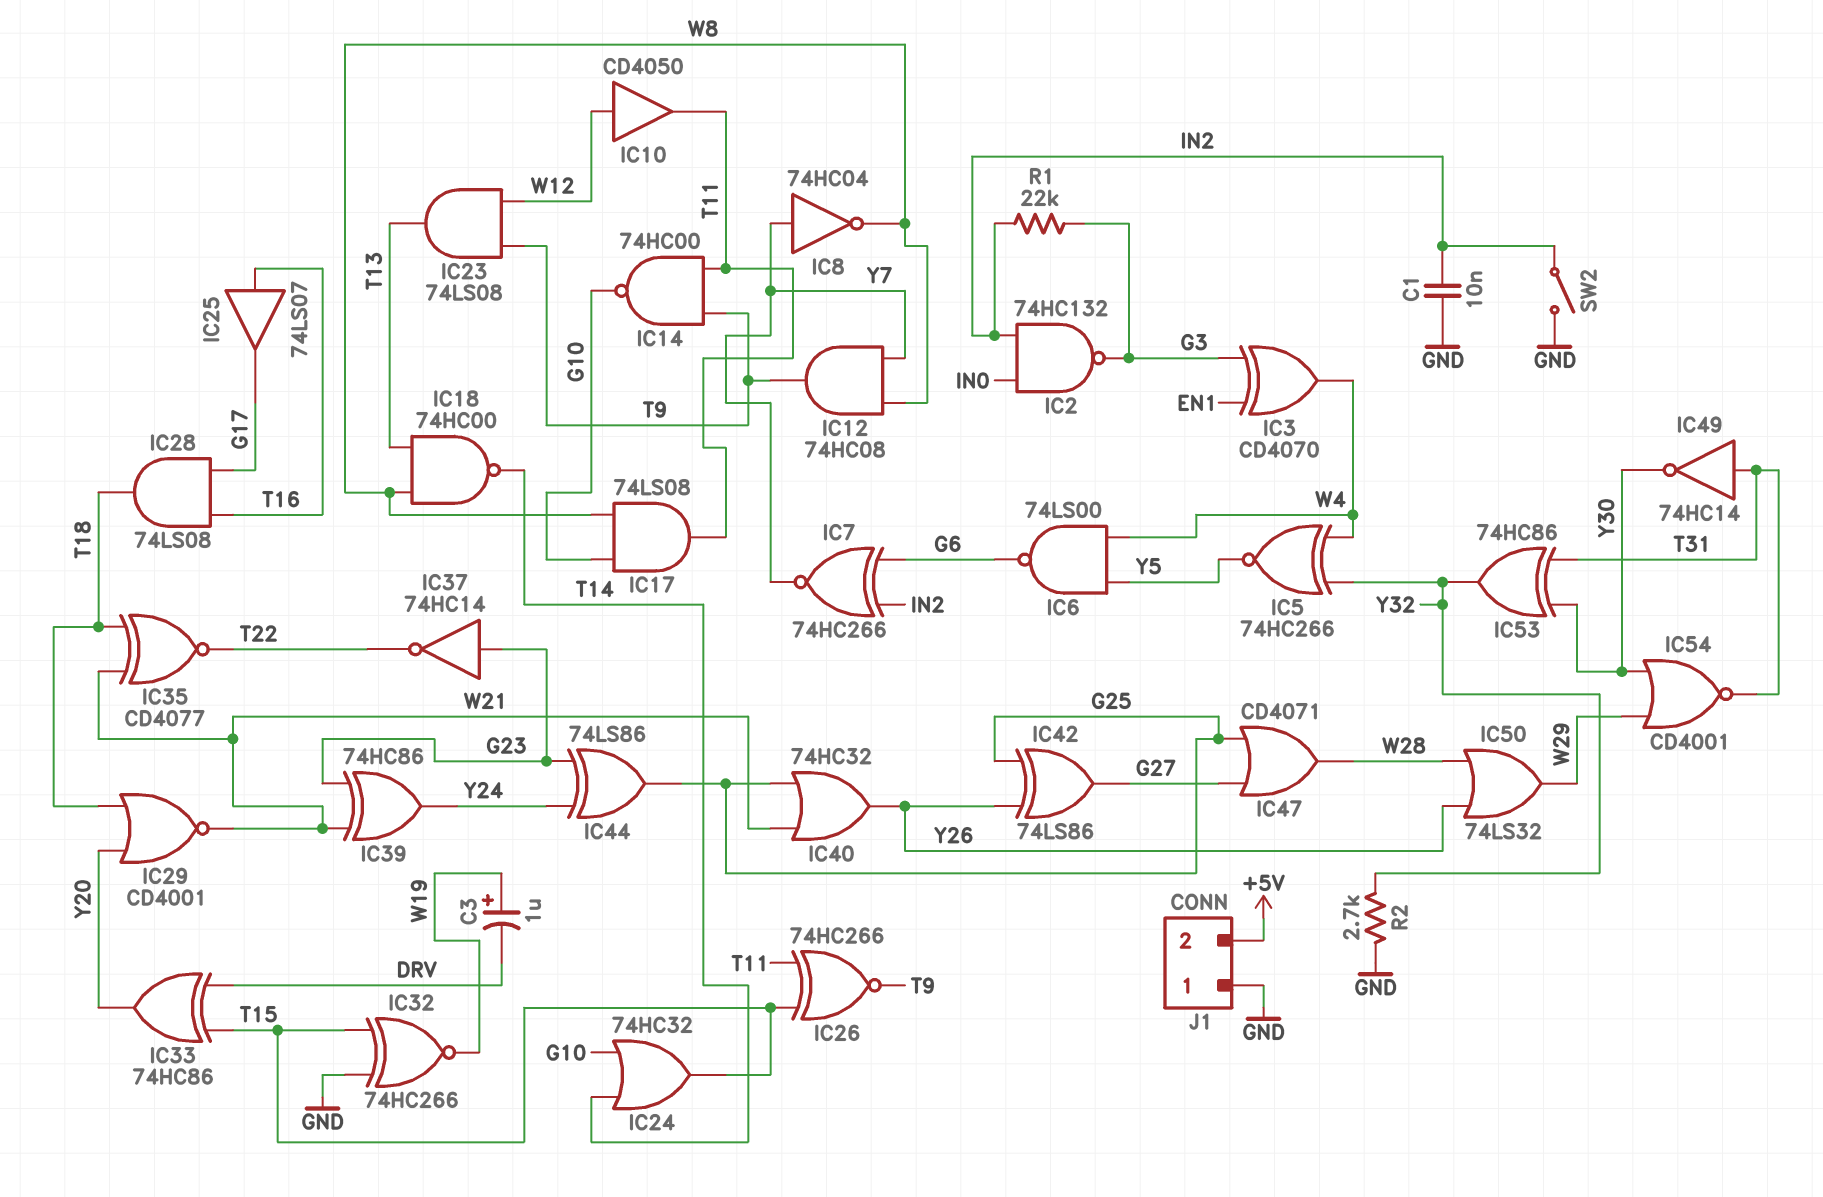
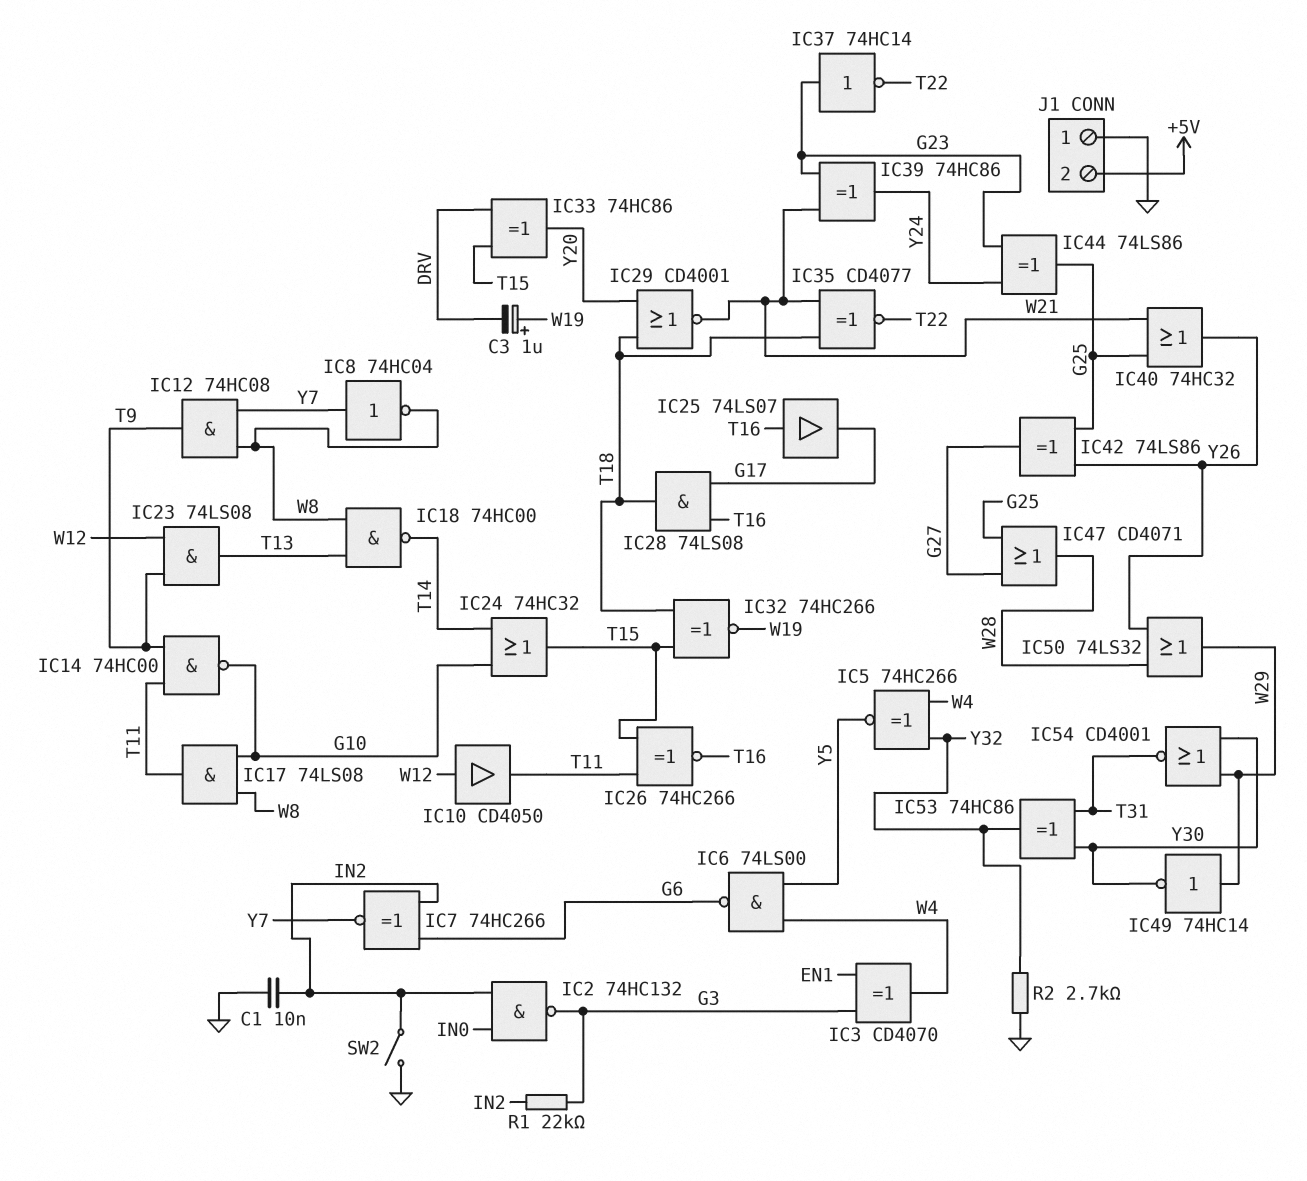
IC26: XNOR 74HC266 (in T11, in T15, out T9) -> XNOR 74HC266 (in T11, in T15, out T16)
IC32: XNOR 74HC266 (in GND, in T15, out W19) -> XNOR 74HC266 (in T15, in T18, out W19)
IC49: NOT 74HC14 (in T31, out Y30) -> NOT 74HC14 (in W29, out Y30)

